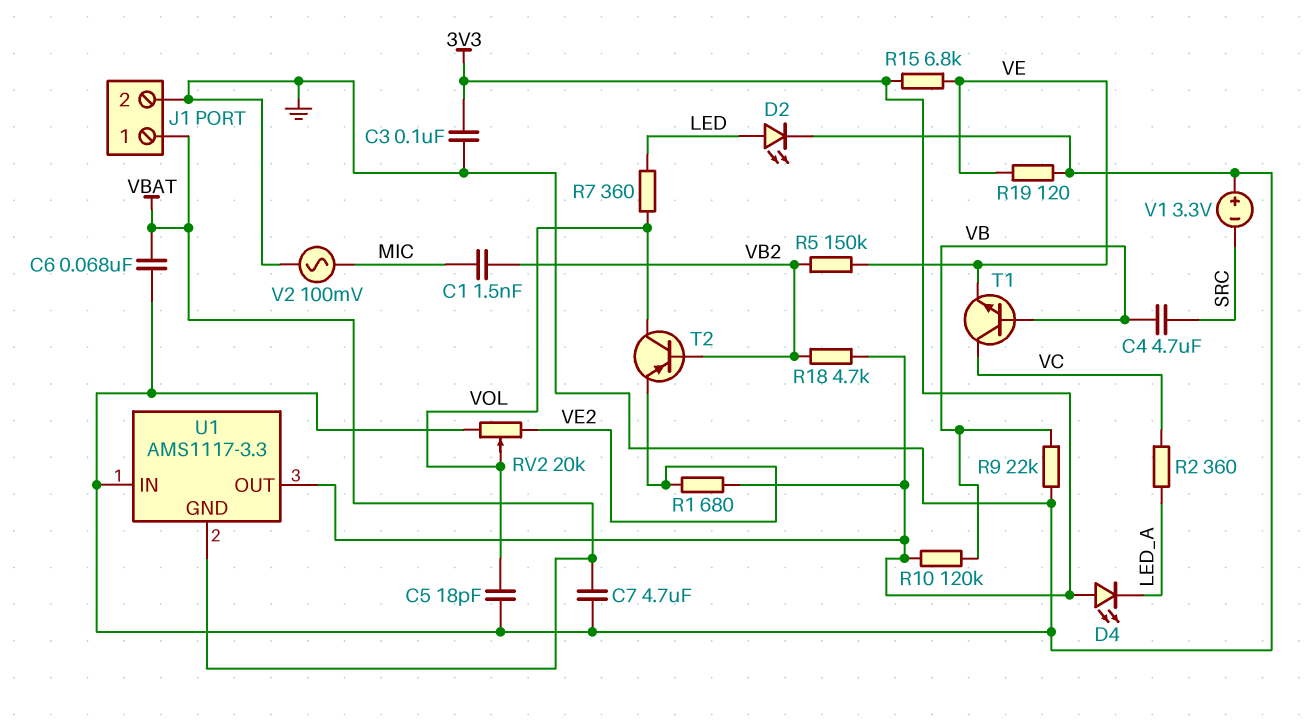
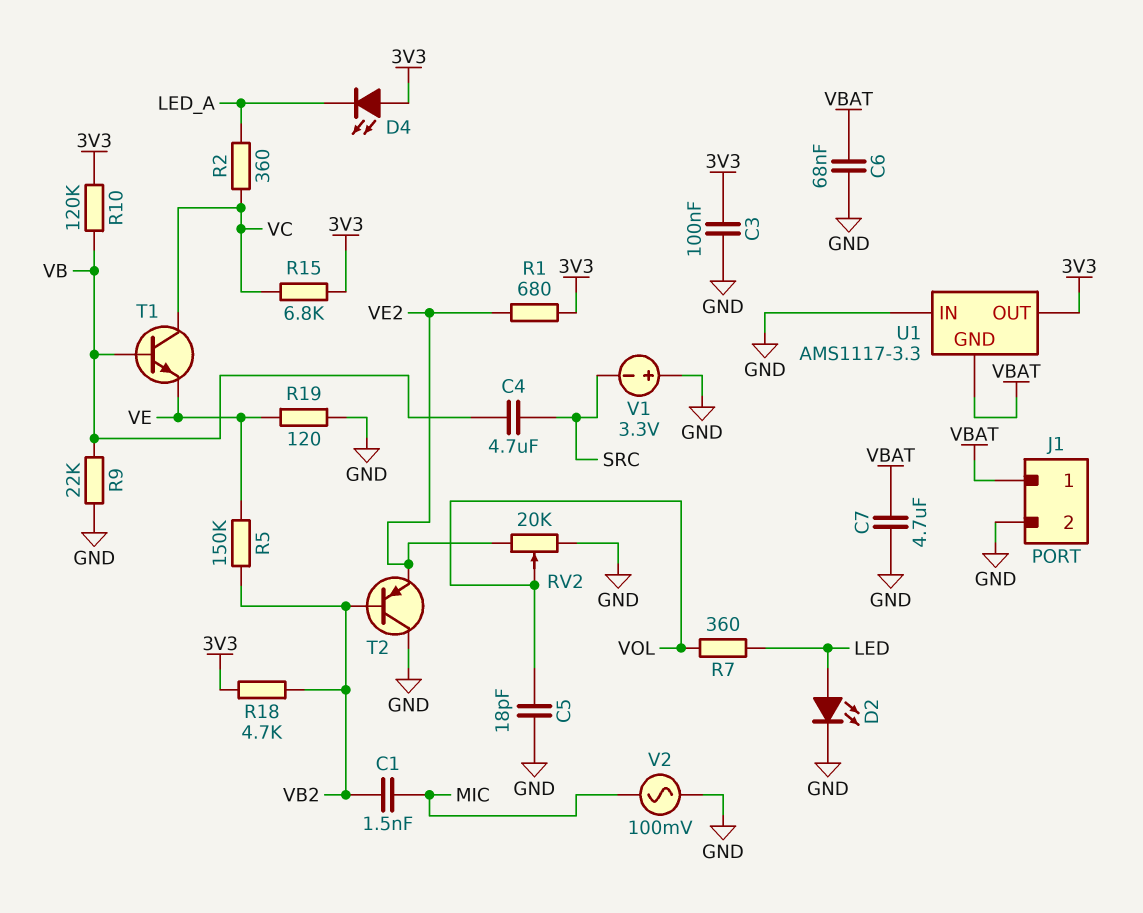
R15: 6.8k (3V3, VE) -> 6.8k (3V3, VC)
T2: PNP (B VB2, C VOL, E VE2) -> PNP (B VB2, C GND, E VE2)

